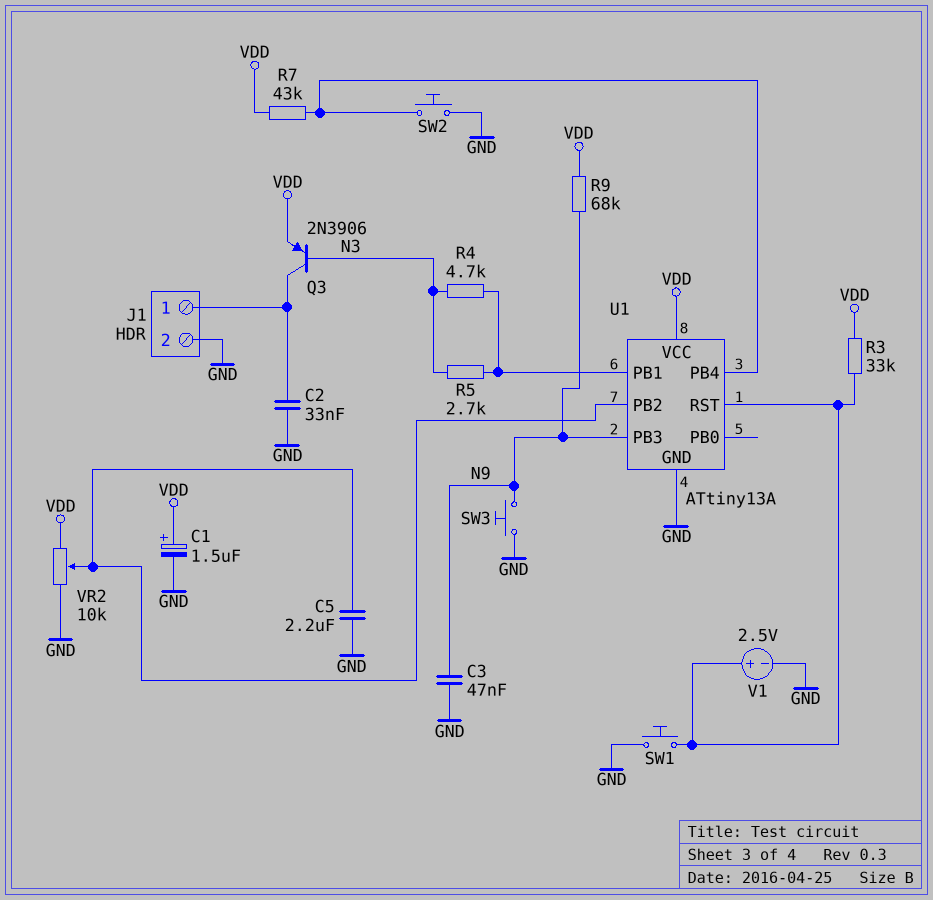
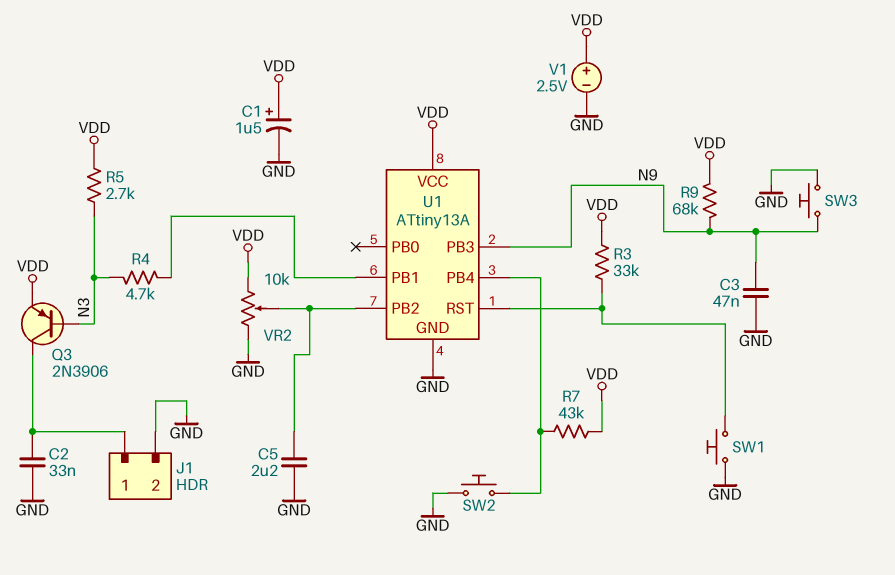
R5: 2.7k (N3, U1/PB1) -> 2.7k (N3, VDD)
V1: 2.5V (plus U1/RST, minus GND) -> 2.5V (plus VDD, minus GND)

